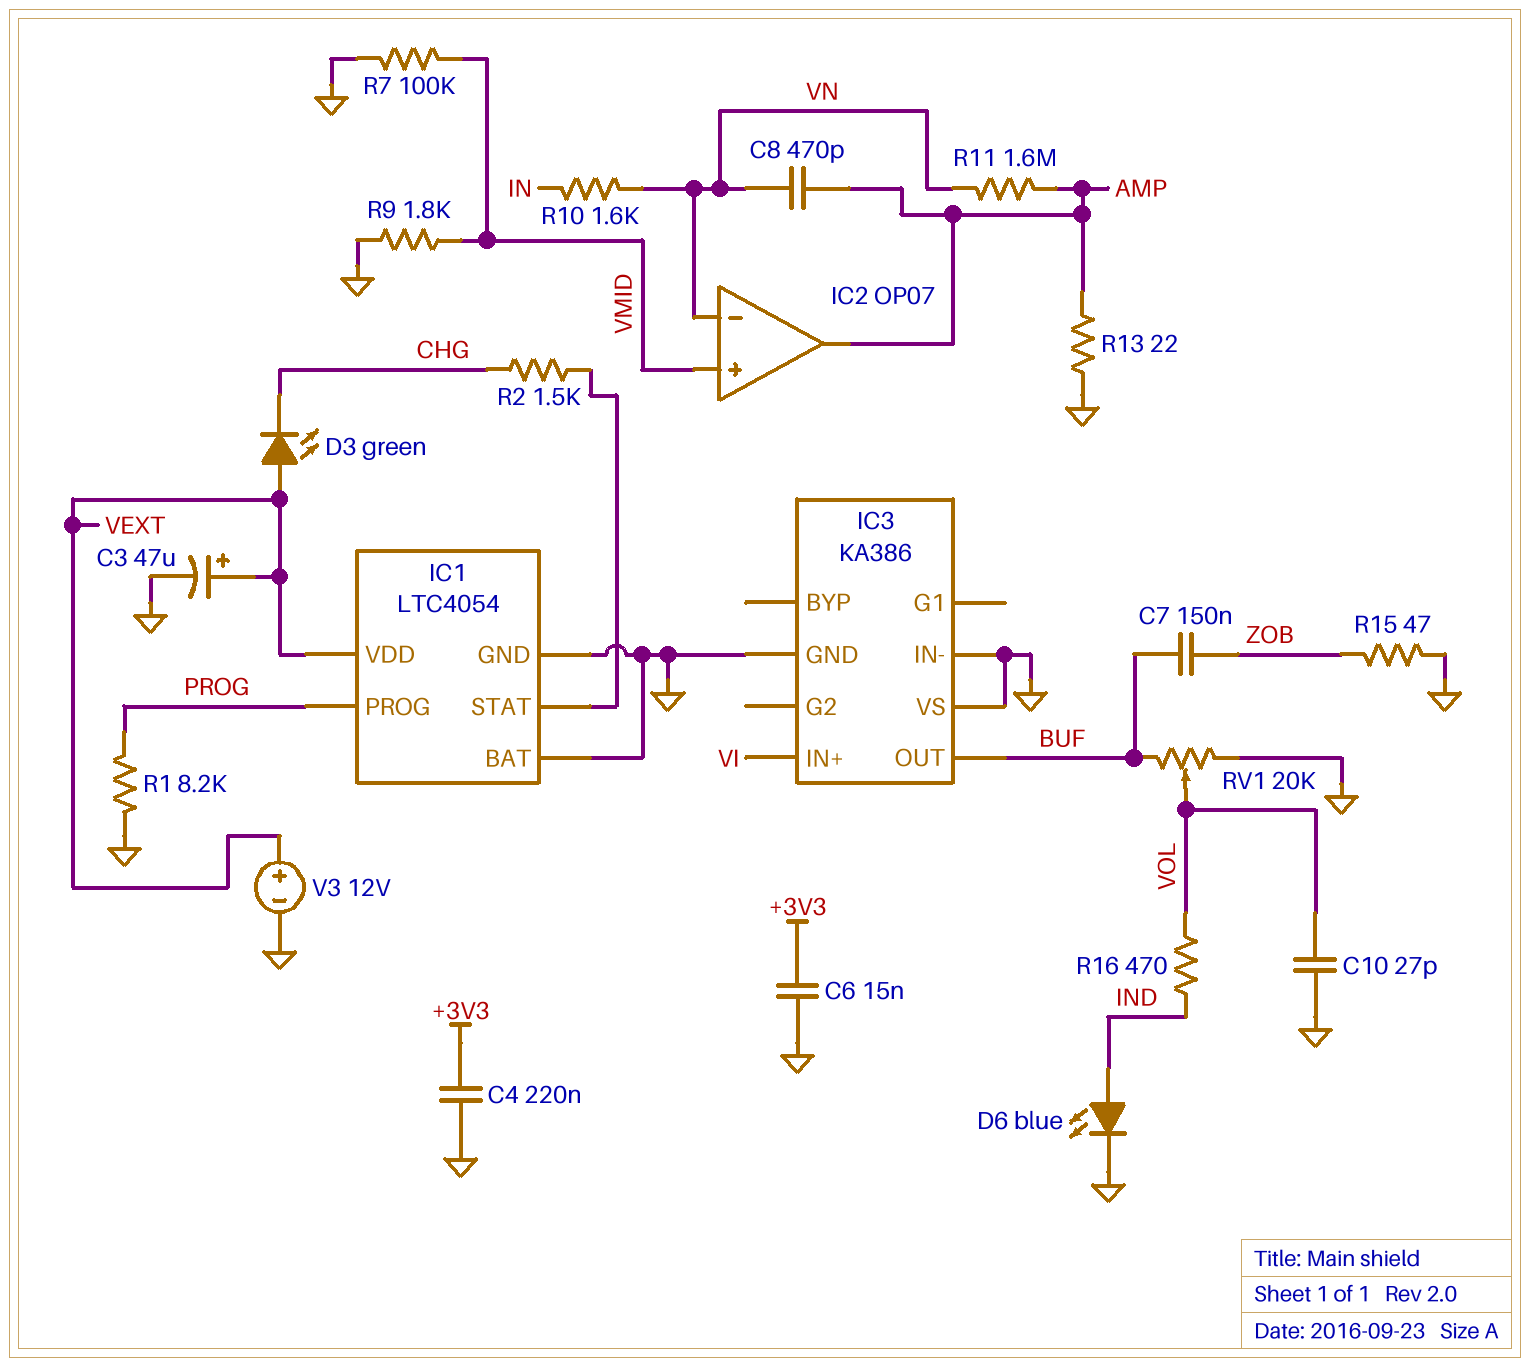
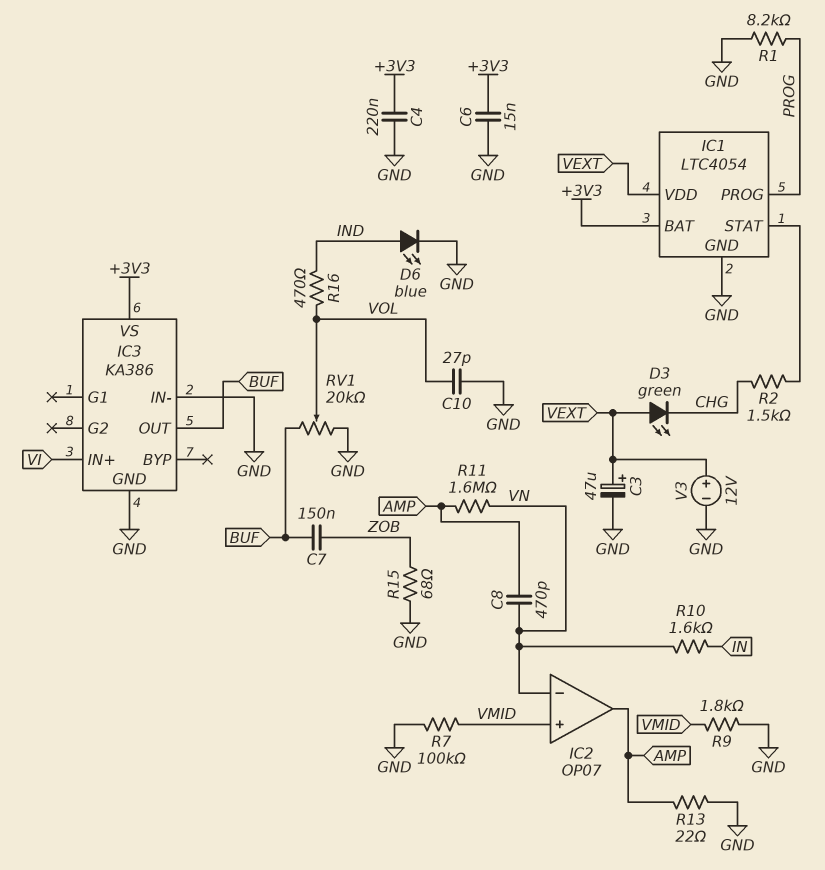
IC1 pin BAT: GND -> +3V3
IC3 pin VS: GND -> +3V3
R15: 47 (GND, ZOB) -> 68 (GND, ZOB)

